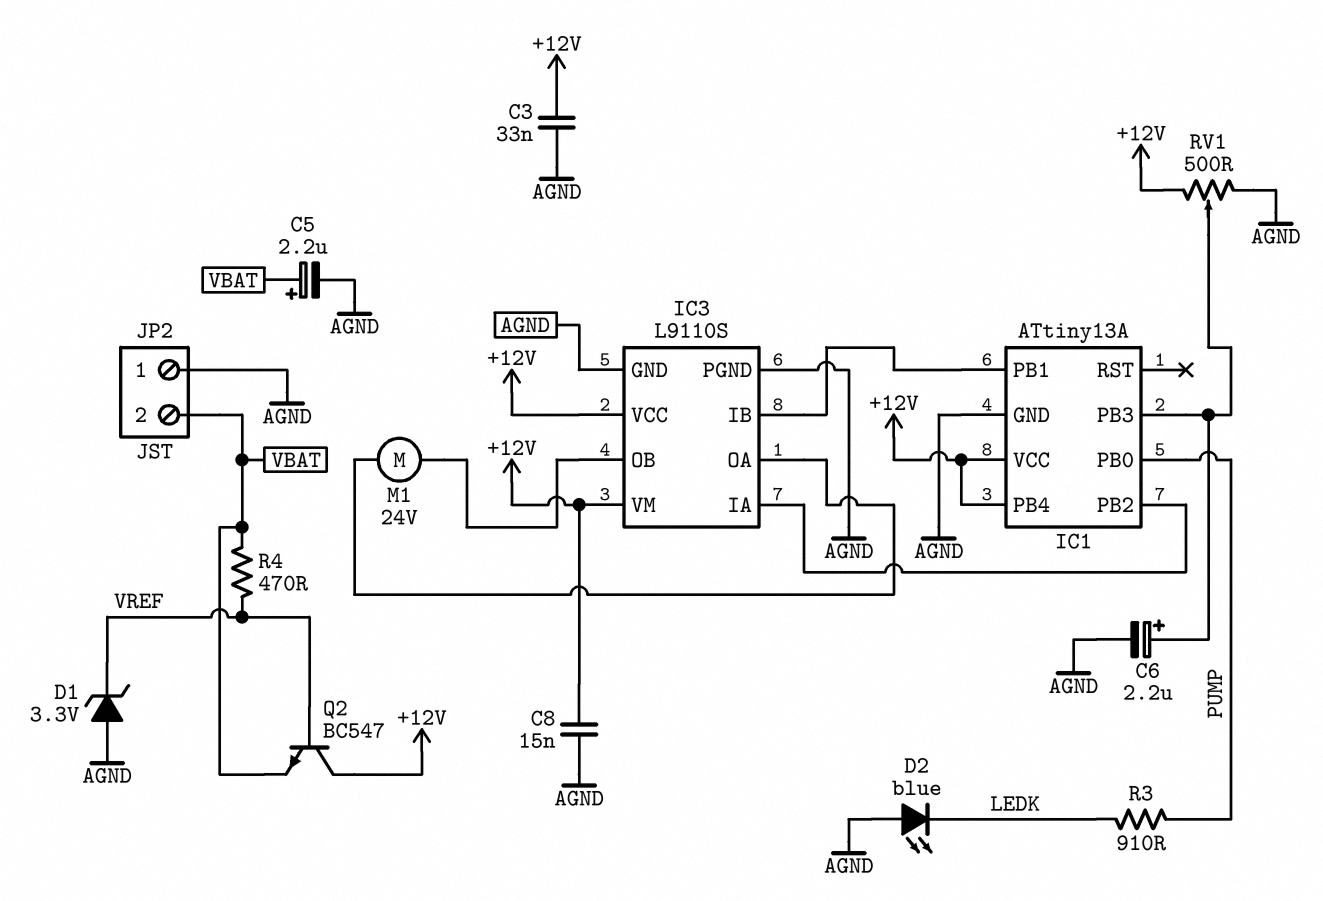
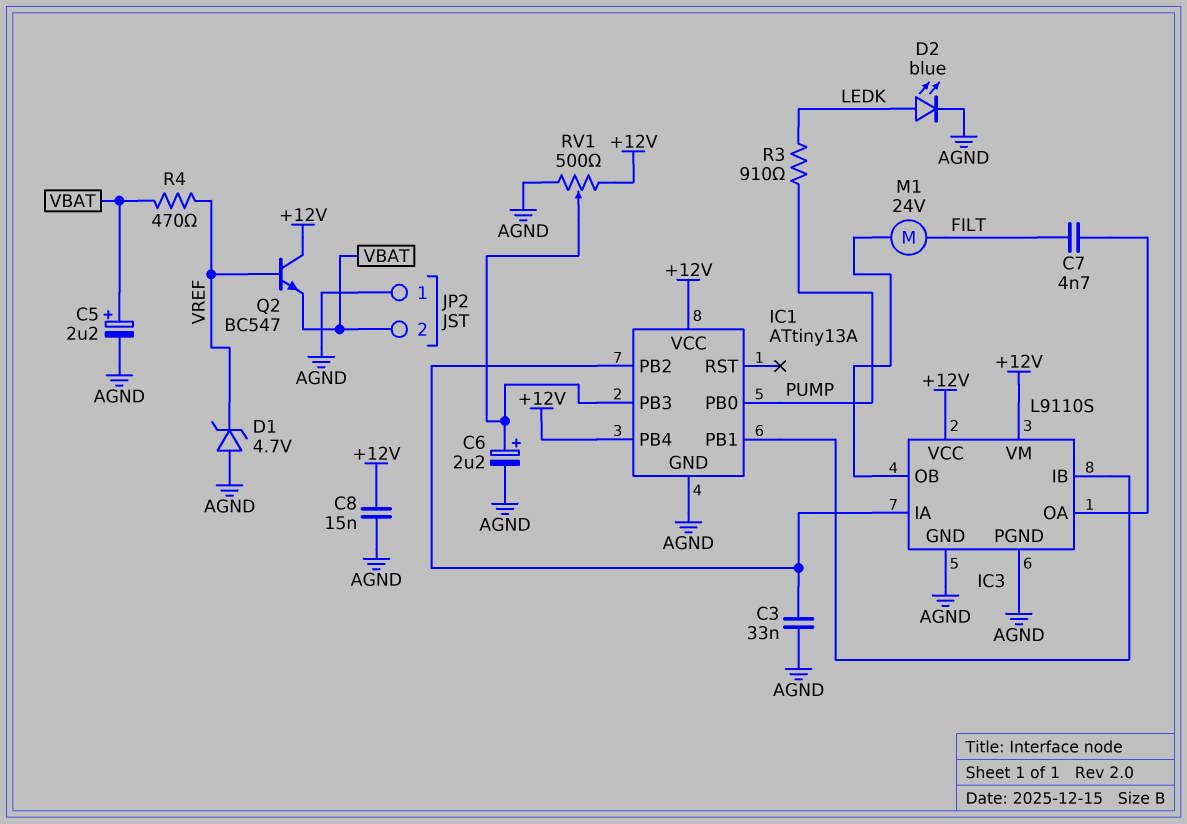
C3: 33nF (+12V, AGND) -> 33nF (AGND, IC1/PB2)
C7: none -> 4.7nF (FILT, IC3/OA)
D1: zener 3.3V (A AGND, K VREF) -> zener 4.7V (A AGND, K VREF)
D2: LED blue (A AGND, K LEDK) -> LED blue (A LEDK, K AGND)
M1: motor 24V (IC3/OA, IC3/OB) -> motor 24V (FILT, IC3/OB)

